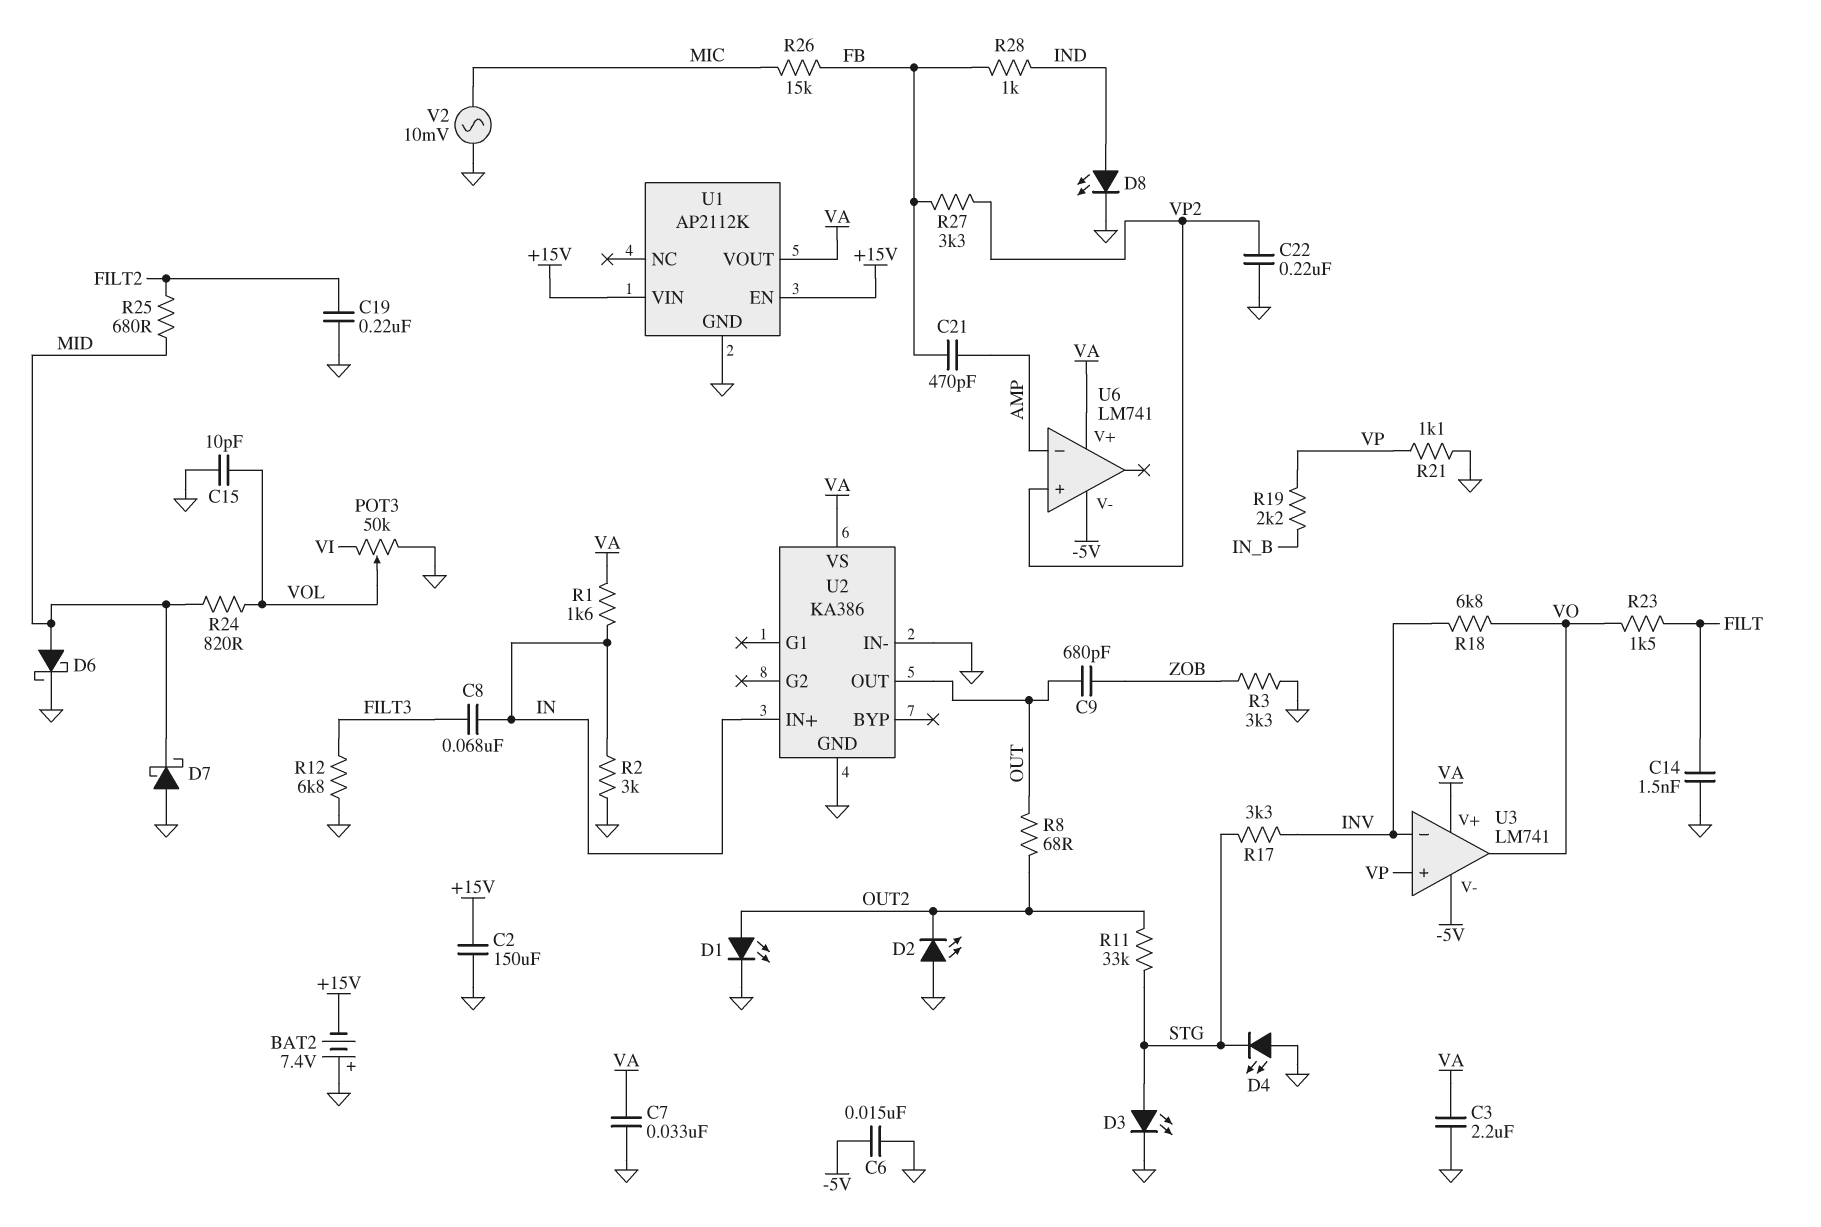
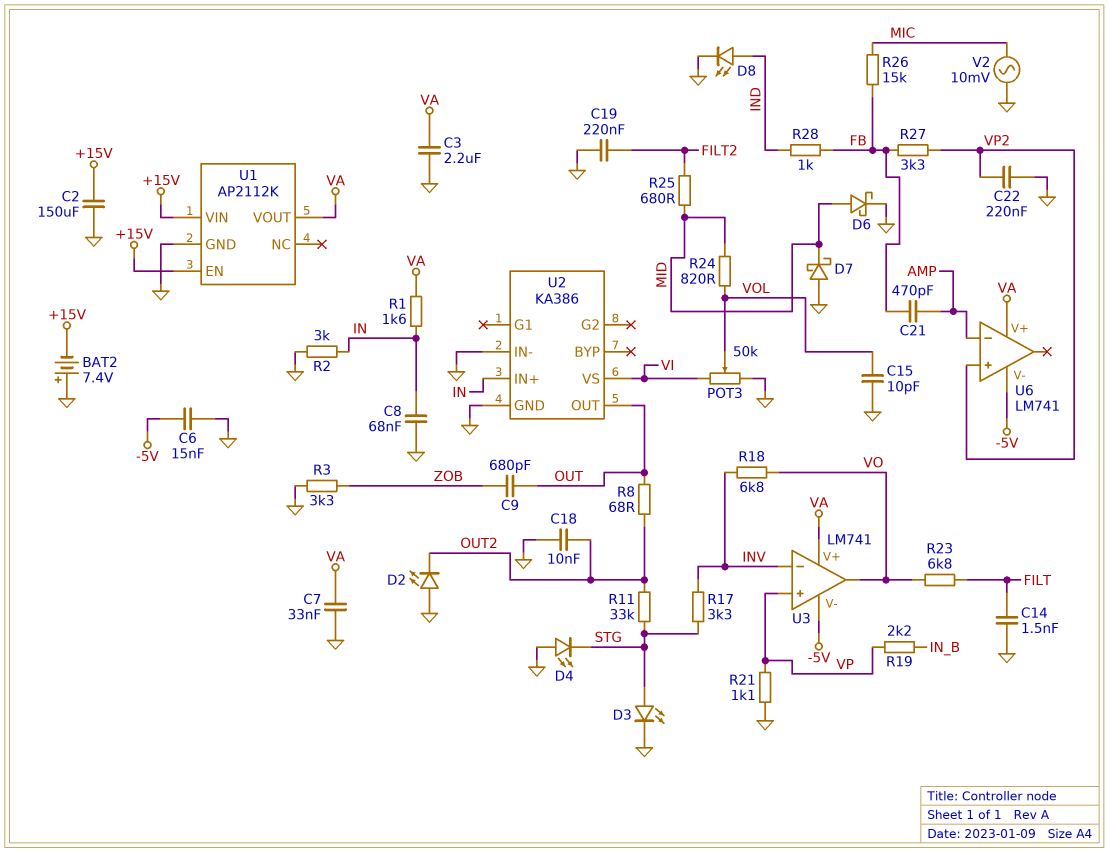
C8: 68nF (FILT3, IN) -> 68nF (GND, IN)
C18: none -> 10nF (GND, OUT2)
D1: LED (A OUT2, K GND) -> none
R12: 6.8k (FILT3, GND) -> none
R23: 1.5k (FILT, VO) -> 6.8k (FILT, VO)
U2 pin VS: VA -> VI

